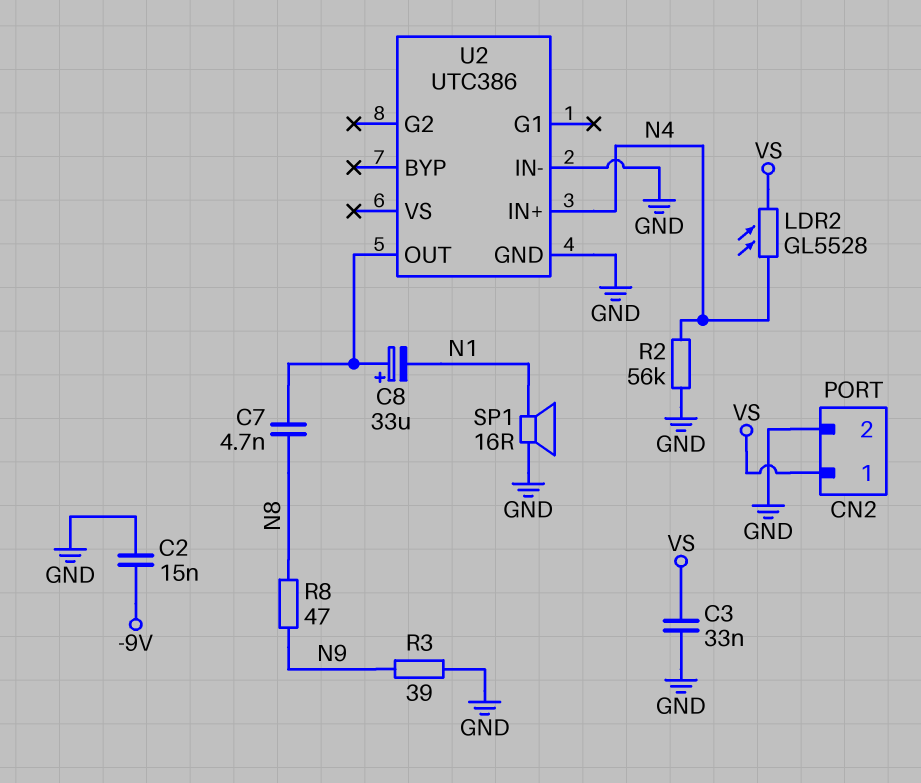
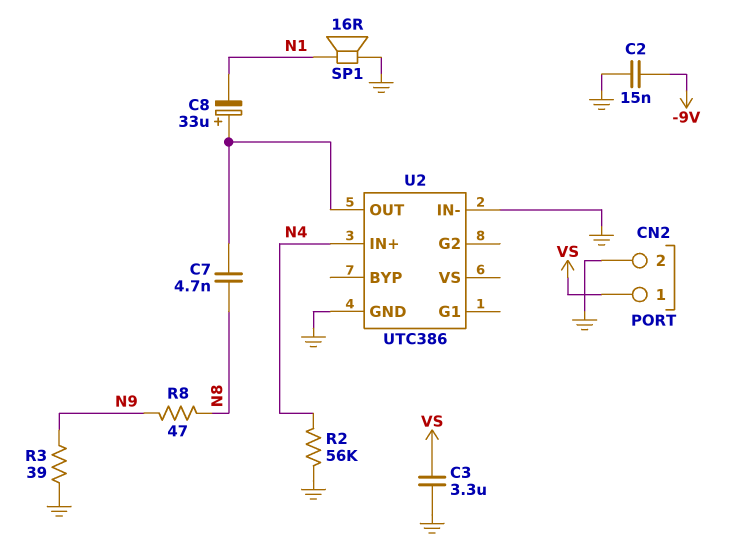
C3: 33nF (GND, VS) -> 3.3uF (GND, VS)
LDR2: GL5528 (N4, VS) -> none

